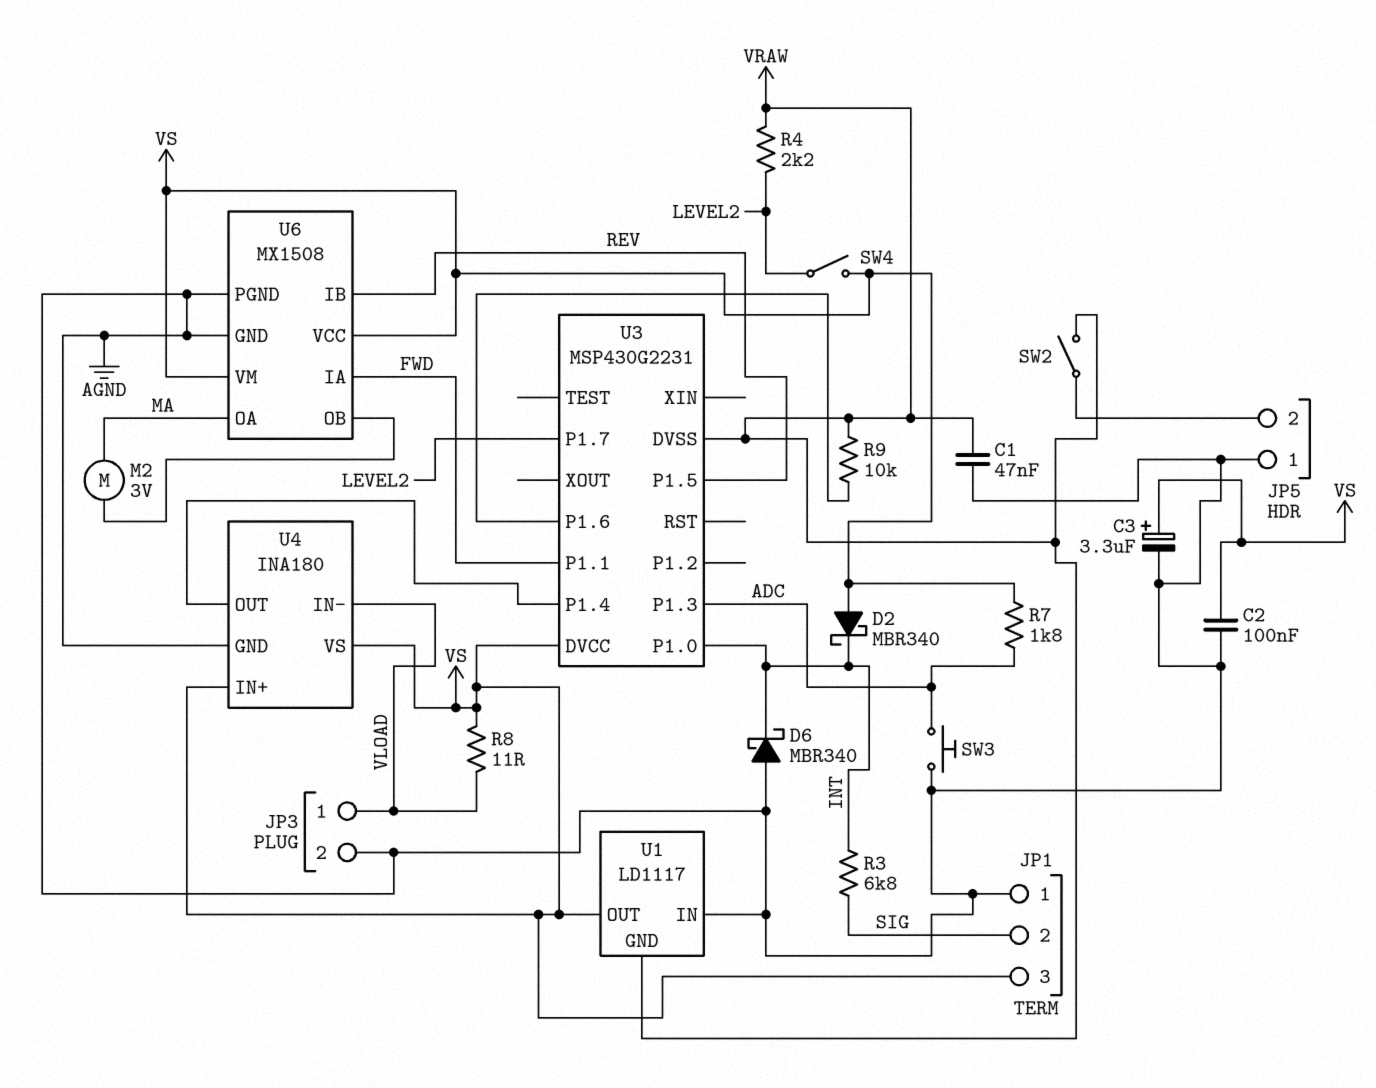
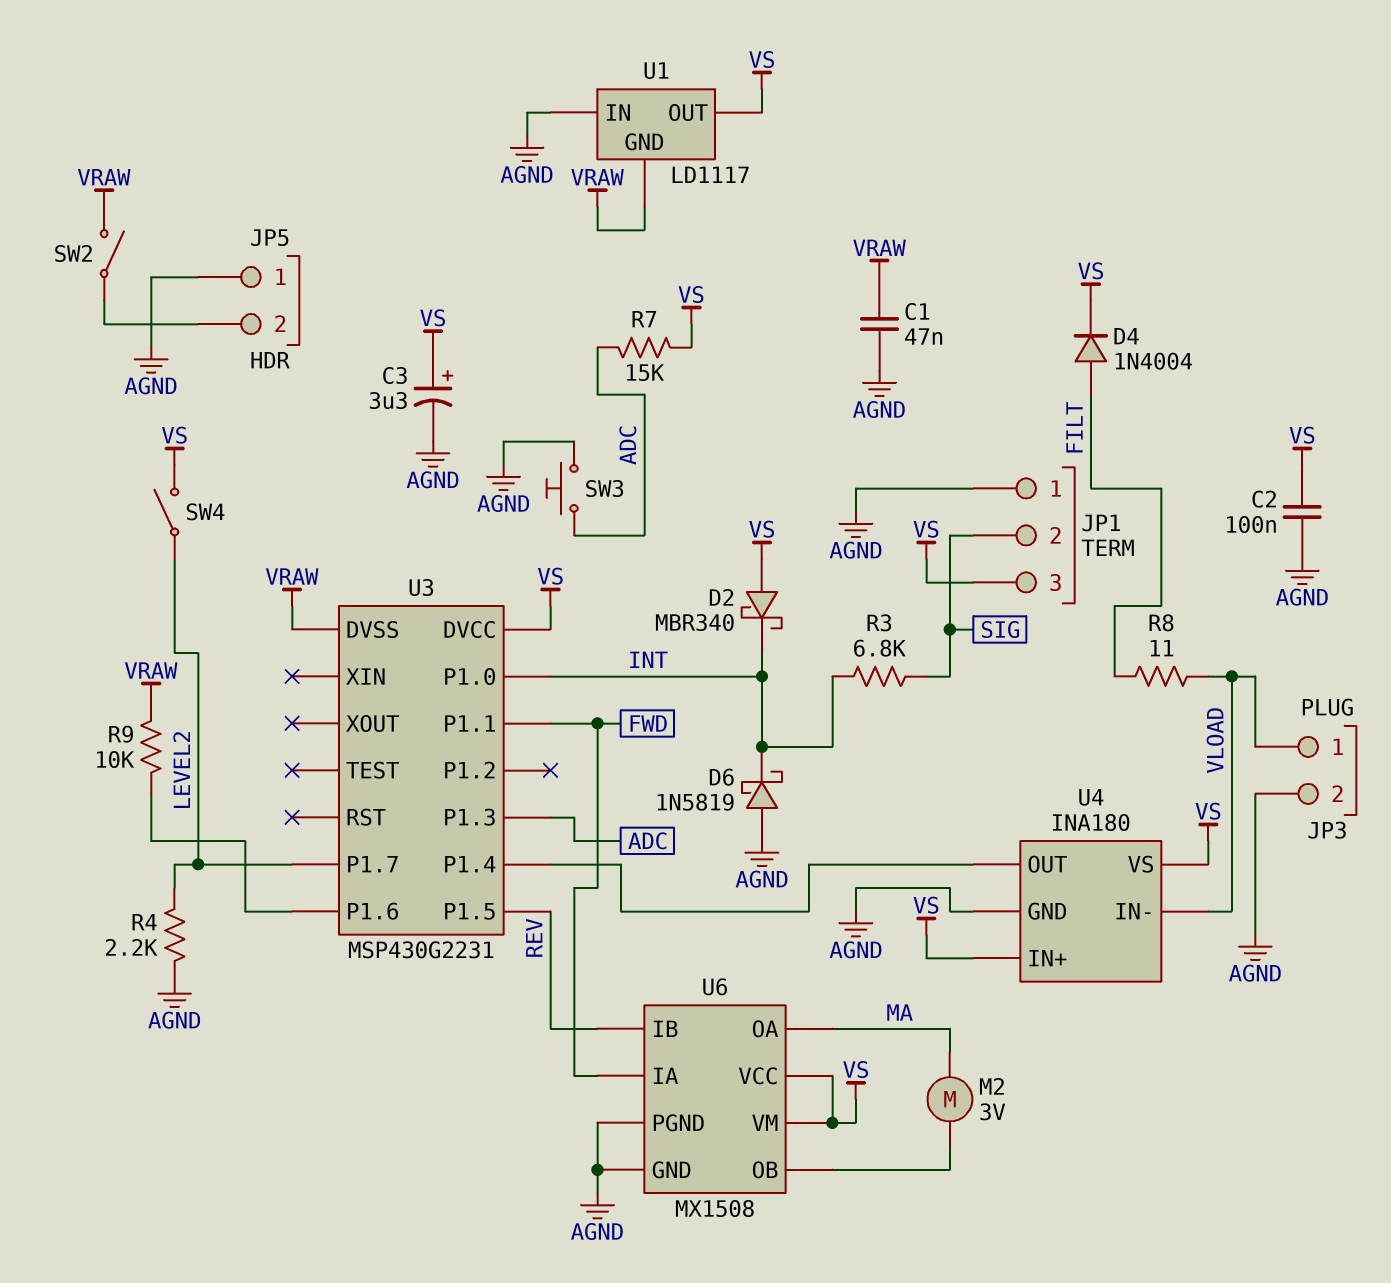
D4: none -> diode 1N4004 (A FILT, K VS)
D6: schottky MBR340 (A AGND, K INT) -> schottky 1N5819 (A AGND, K INT)
R4: 2.2k (LEVEL2, VRAW) -> 2.2k (AGND, LEVEL2)
R7: 1.8k (ADC, VS) -> 15k (ADC, VS)
R8: 11 (VLOAD, VS) -> 11 (FILT, VLOAD)

